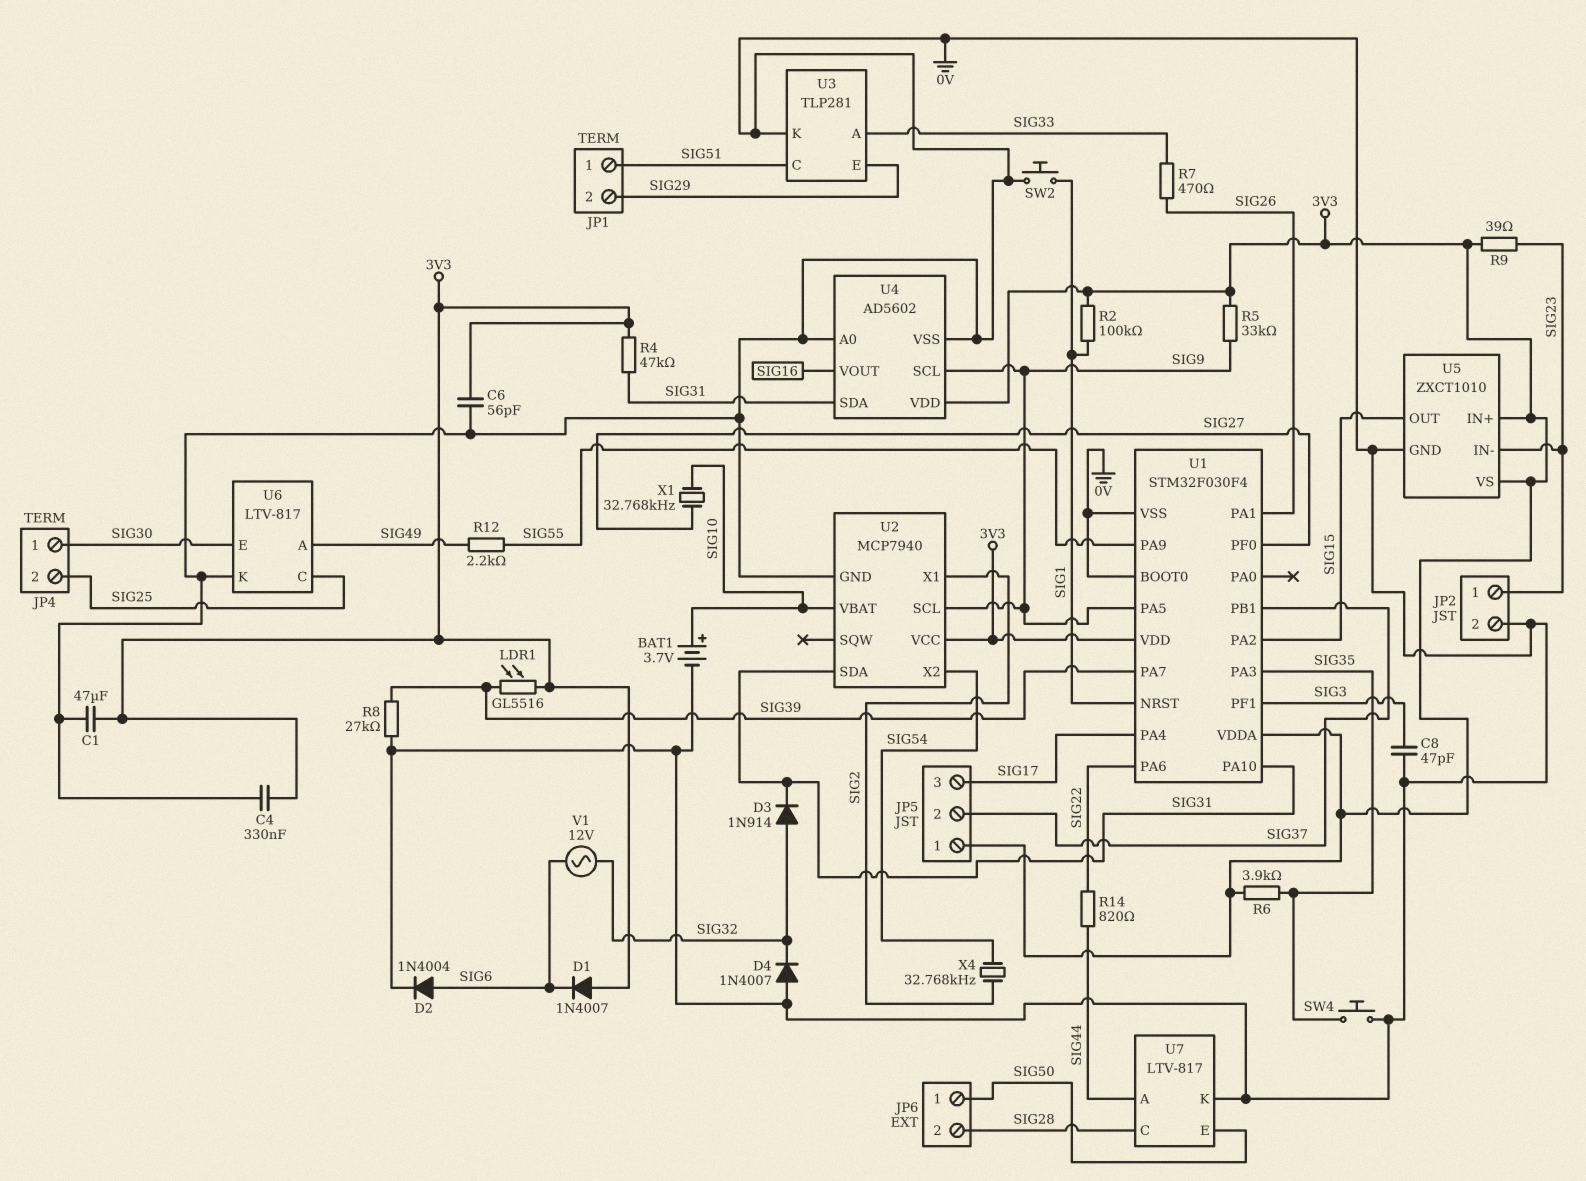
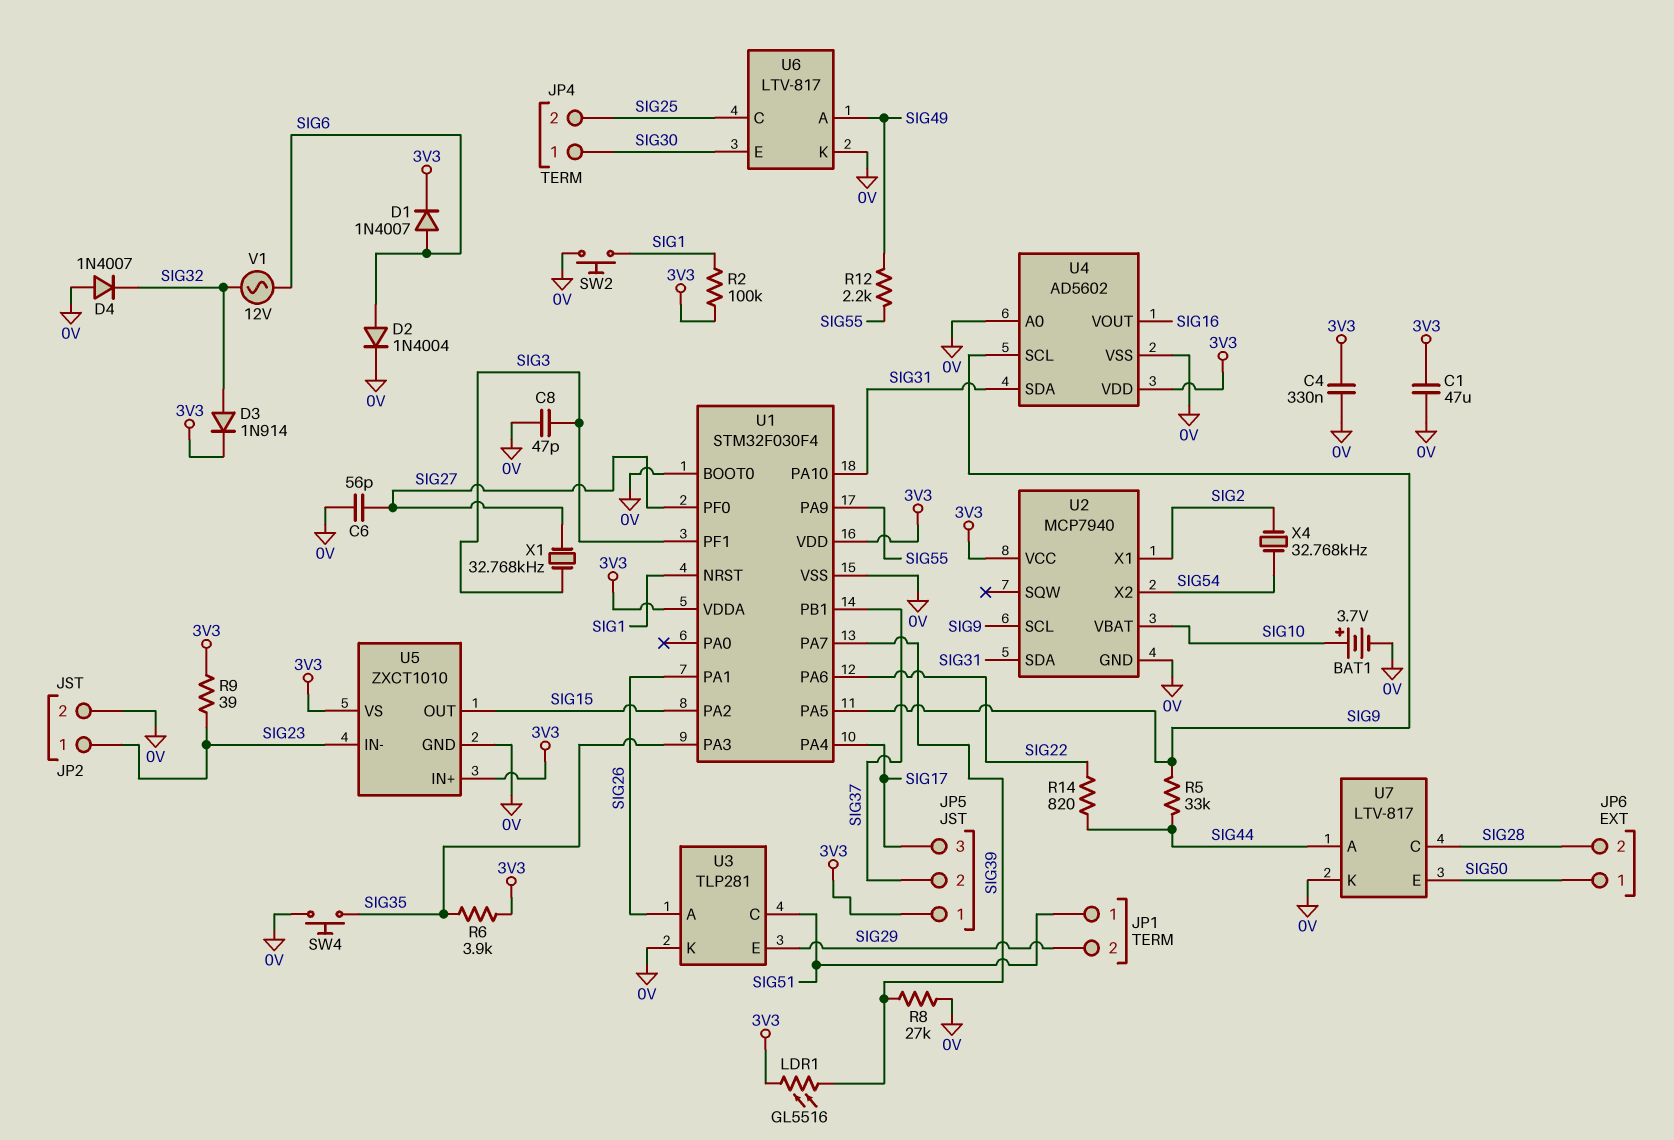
C6: 56pF (0V, 3V3) -> 56pF (0V, SIG27)
D1: diode 1N4007 (A 3V3, K SIG6) -> diode 1N4007 (A SIG6, K 3V3)
D3: diode 1N914 (A SIG32, K SIG31) -> diode 1N914 (A SIG32, K 3V3)
R4: 47k (3V3, SIG31) -> none
R5: 33k (3V3, SIG9) -> 33k (SIG9, SIG44)
R7: 470 (SIG26, SIG33) -> none
U3 pin A: SIG33 -> SIG26
X1: 32.768kHz (SIG10, SIG27) -> 32.768kHz (SIG3, SIG27)

